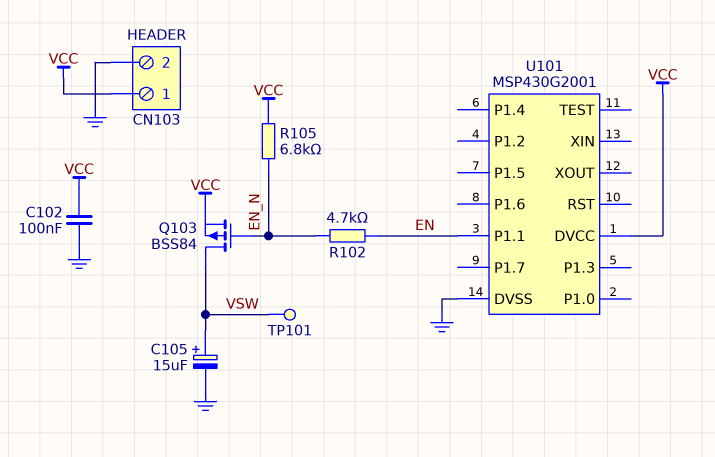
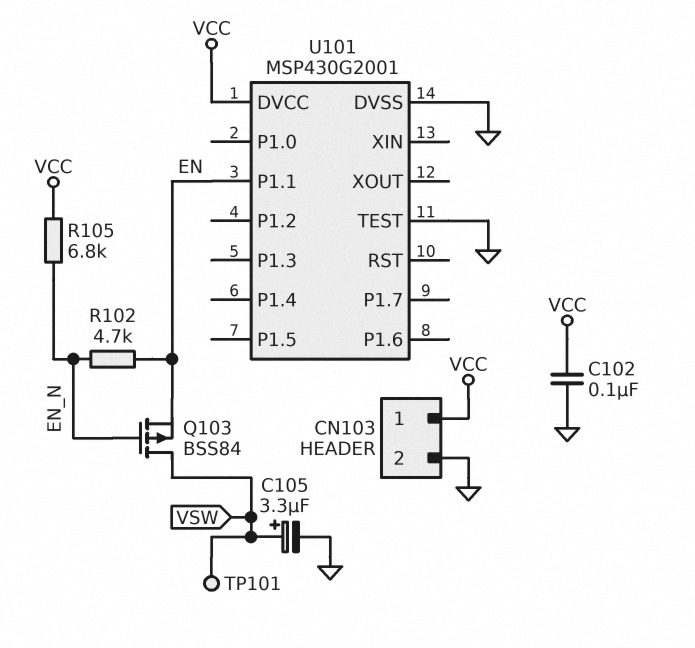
C105: 15uF (plus VSW, minus GND) -> 3.3uF (plus VSW, minus GND)
Q103: PMOS BSS84 (G EN_N, D VSW, S VCC) -> PMOS BSS84 (G EN_N, D VSW, S EN)
U101 pin TEST: none -> GND

